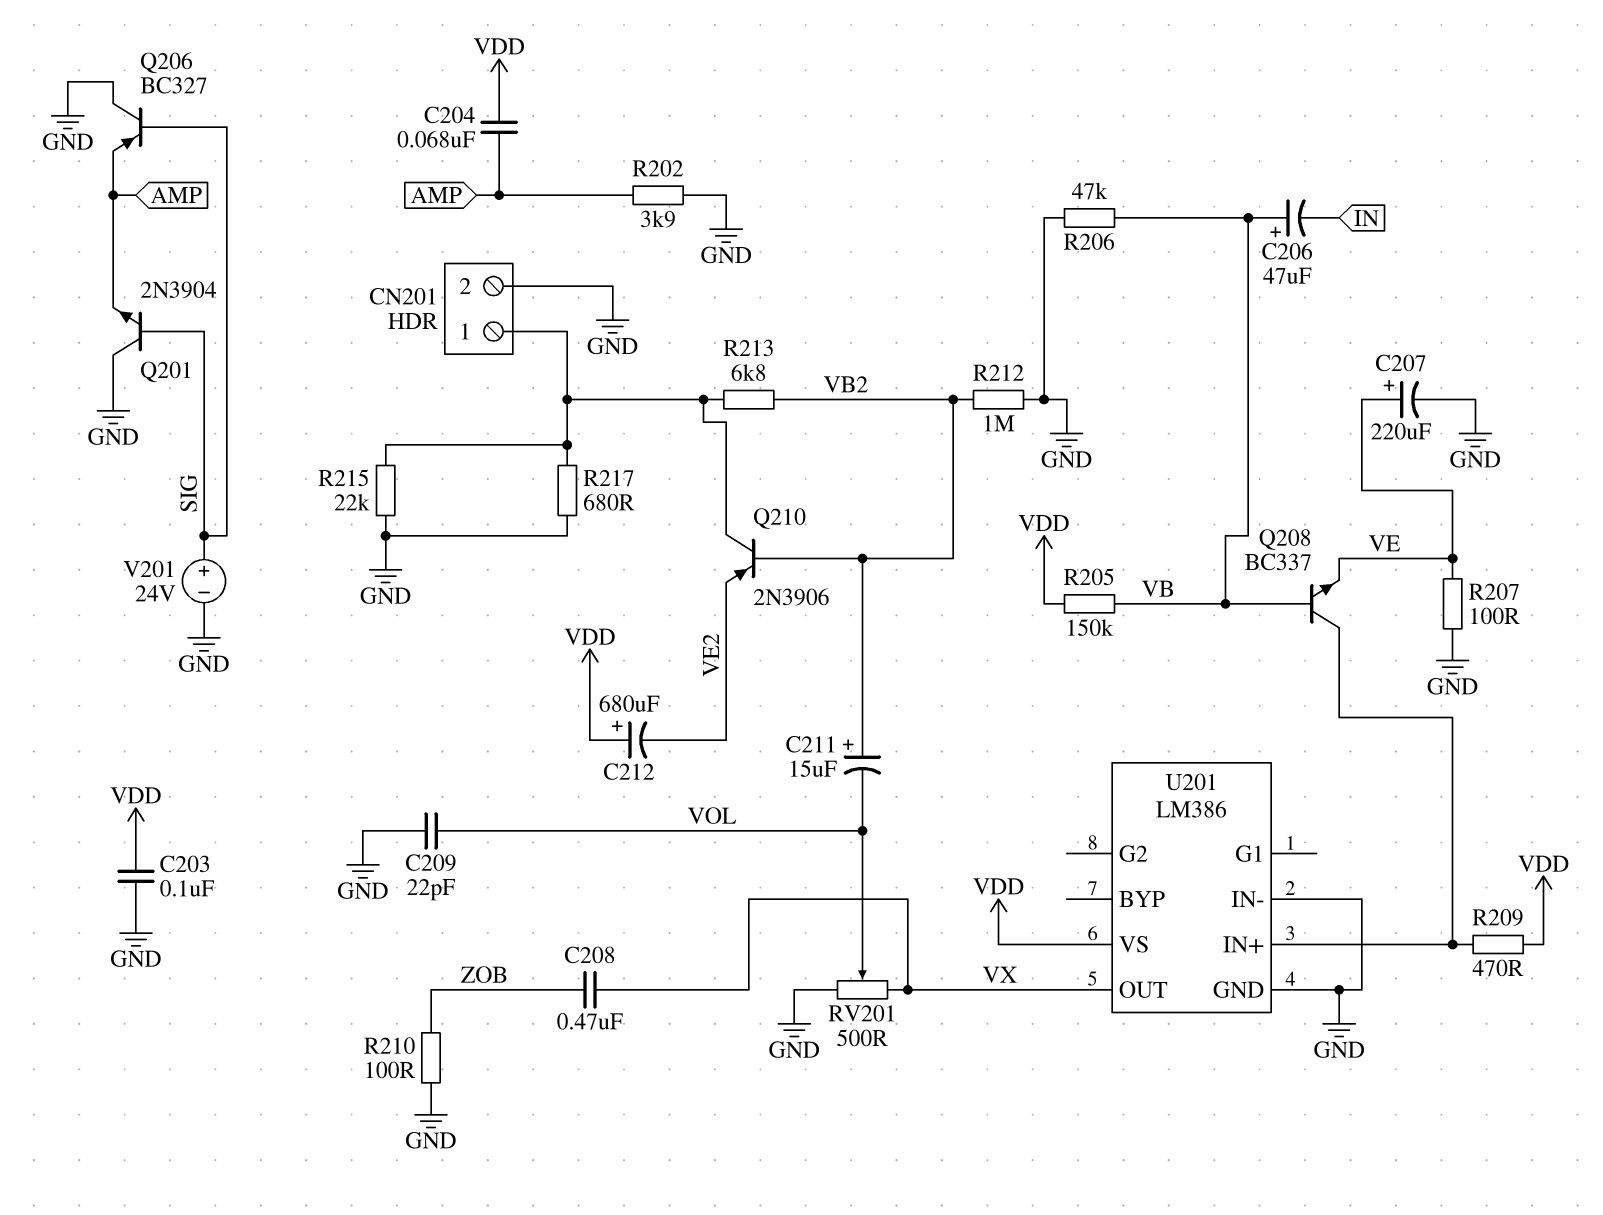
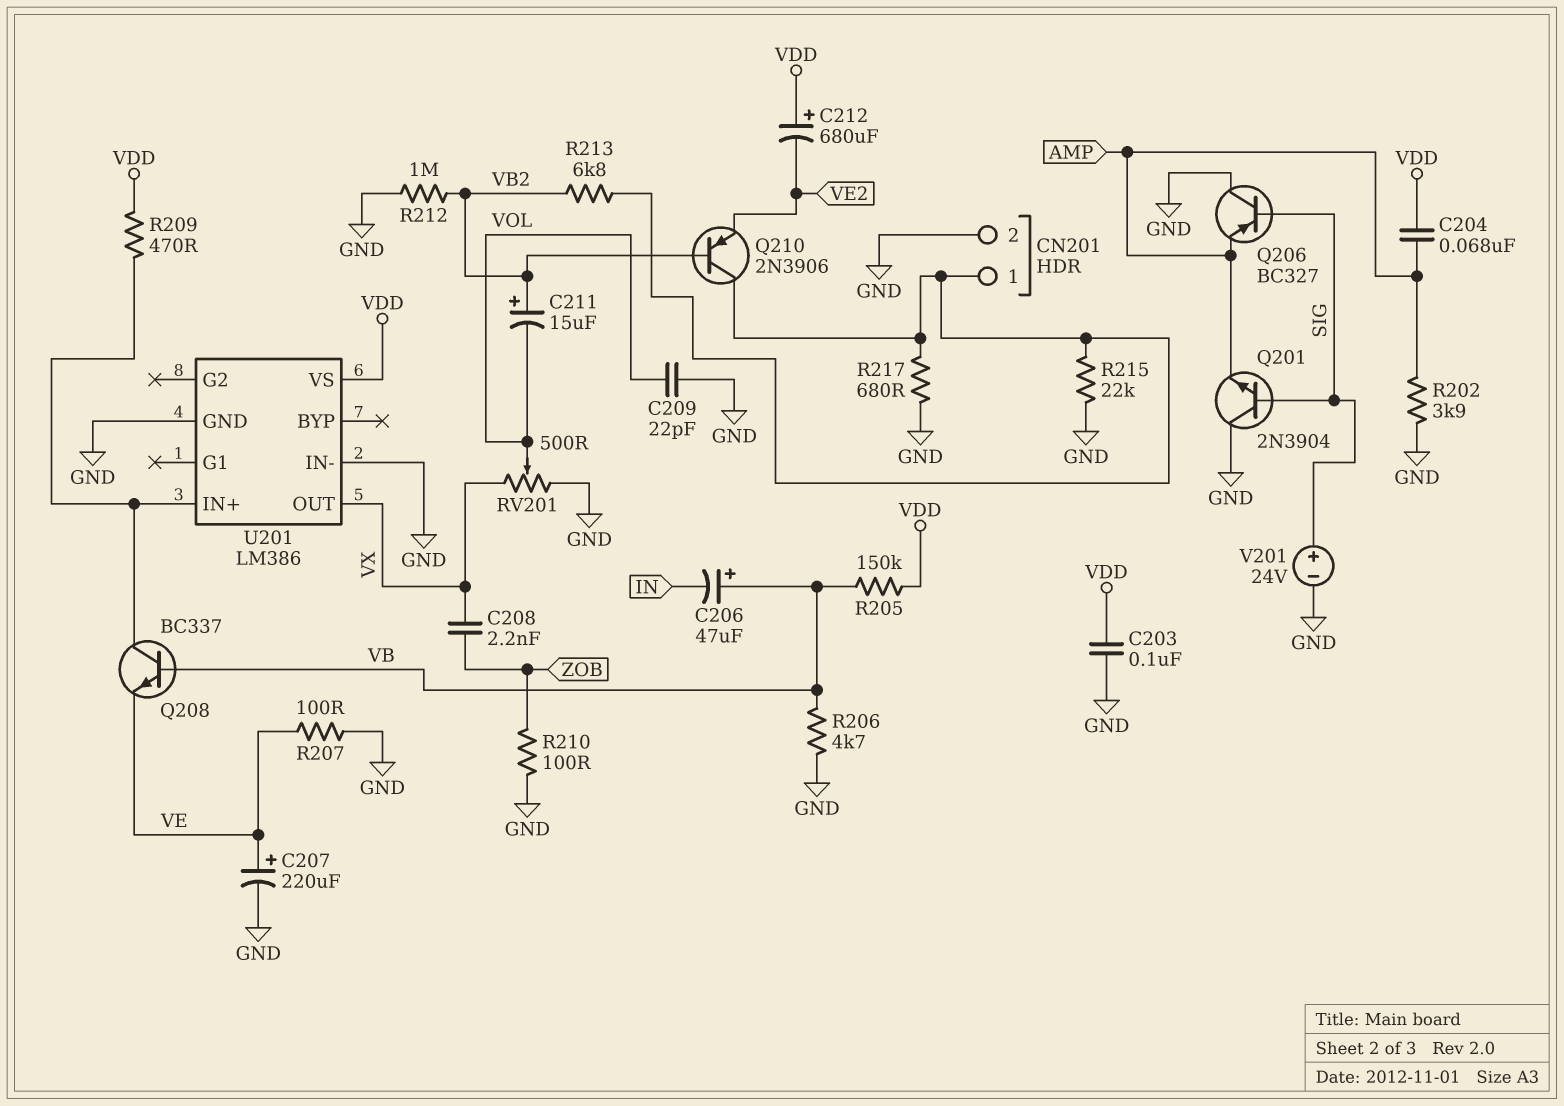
C208: 470nF (VX, ZOB) -> 2.2nF (VX, ZOB)
R206: 47k (GND, VB) -> 4.7k (GND, VB)

